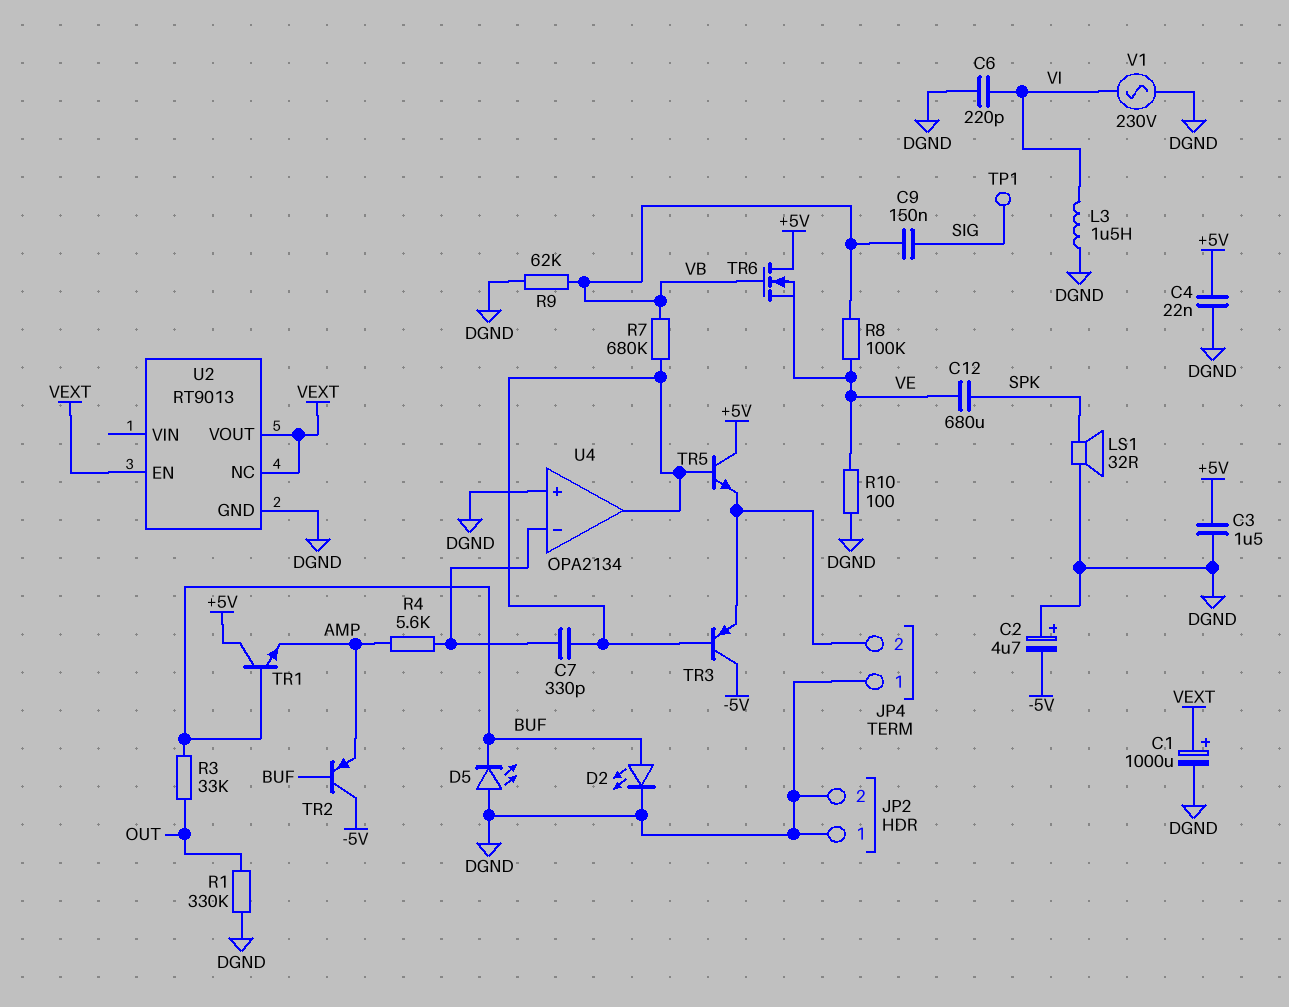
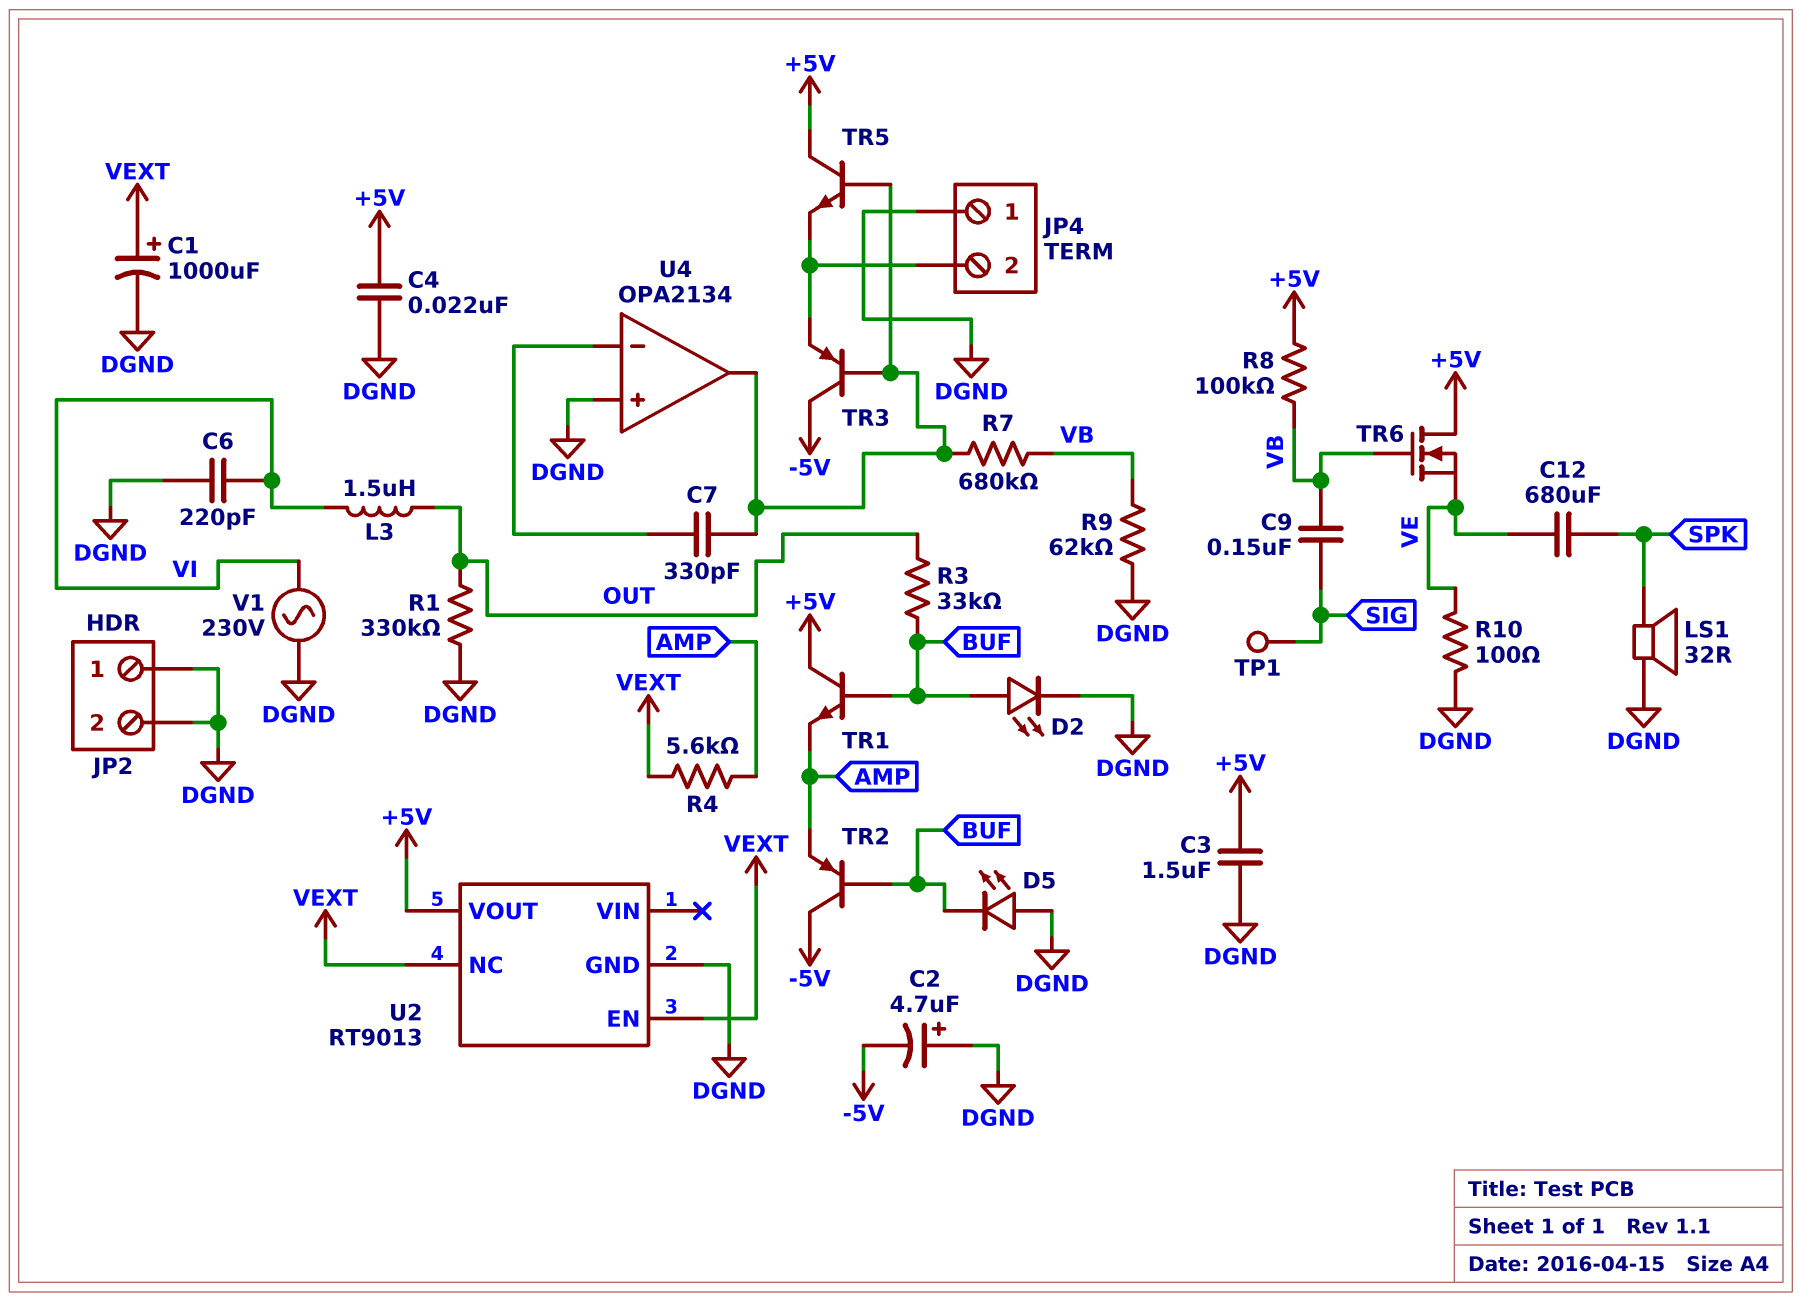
L3: 1.5uH (DGND, VI) -> 1.5uH (OUT, VI)
R4: 5.6k (AMP, U4/in-) -> 5.6k (AMP, VEXT)
R8: 100k (VB, VE) -> 100k (+5V, VB)
U2 pin VOUT: VEXT -> +5V

